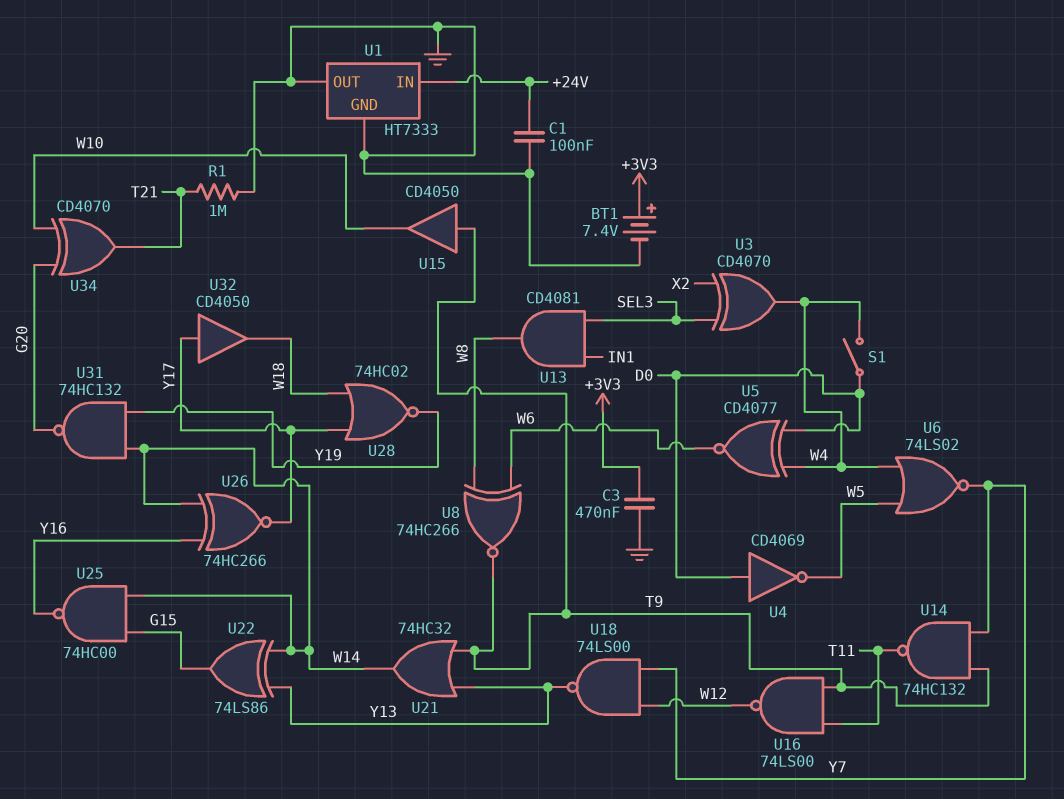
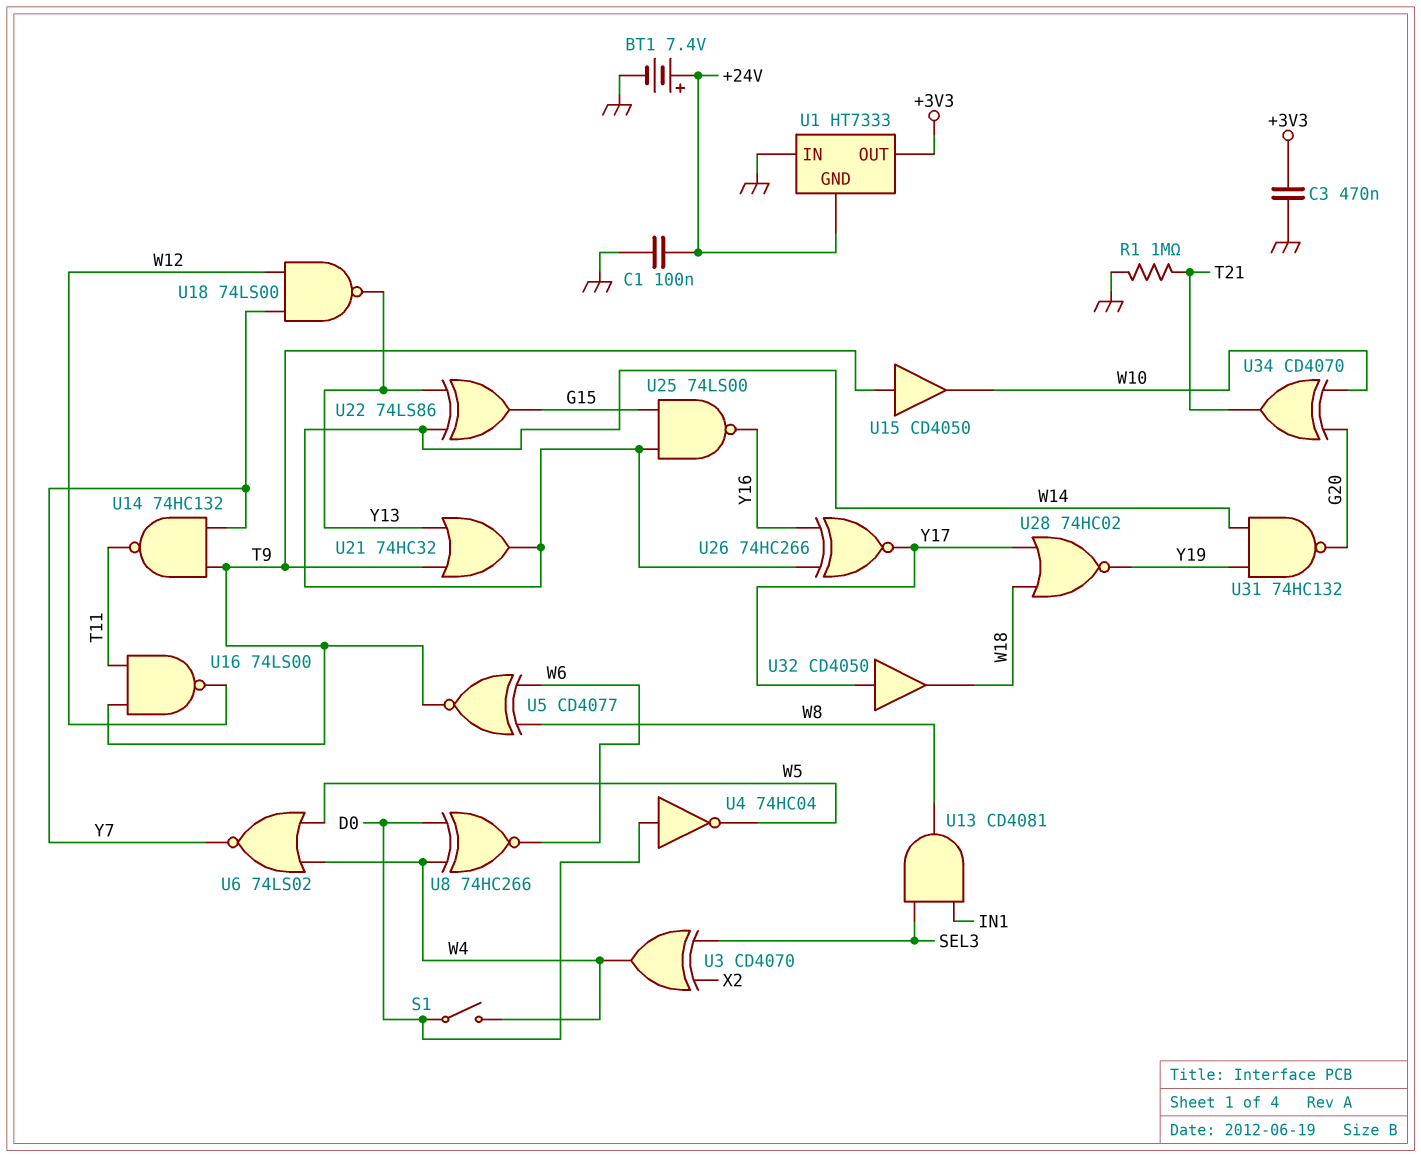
BT1: 7.4V (plus +3V3, minus GND) -> 7.4V (plus +24V, minus GND)
U1 pin GND: GND -> +24V
U1 pin IN: +24V -> GND
U1 pin OUT: GND -> +3V3
U4: NOT CD4069 (in D0, out W5) -> NOT 74HC04 (in D0, out W5)
U5: XNOR CD4077 (in D0, in W4, out W6) -> XNOR CD4077 (in W6, in W8, out T9)
U8: XNOR 74HC266 (in W6, in W8, out T9) -> XNOR 74HC266 (in D0, in W4, out W6)
U25: NAND 74HC00 (in G15, in W14, out Y16) -> NAND 74LS00 (in G15, in W14, out Y16)

